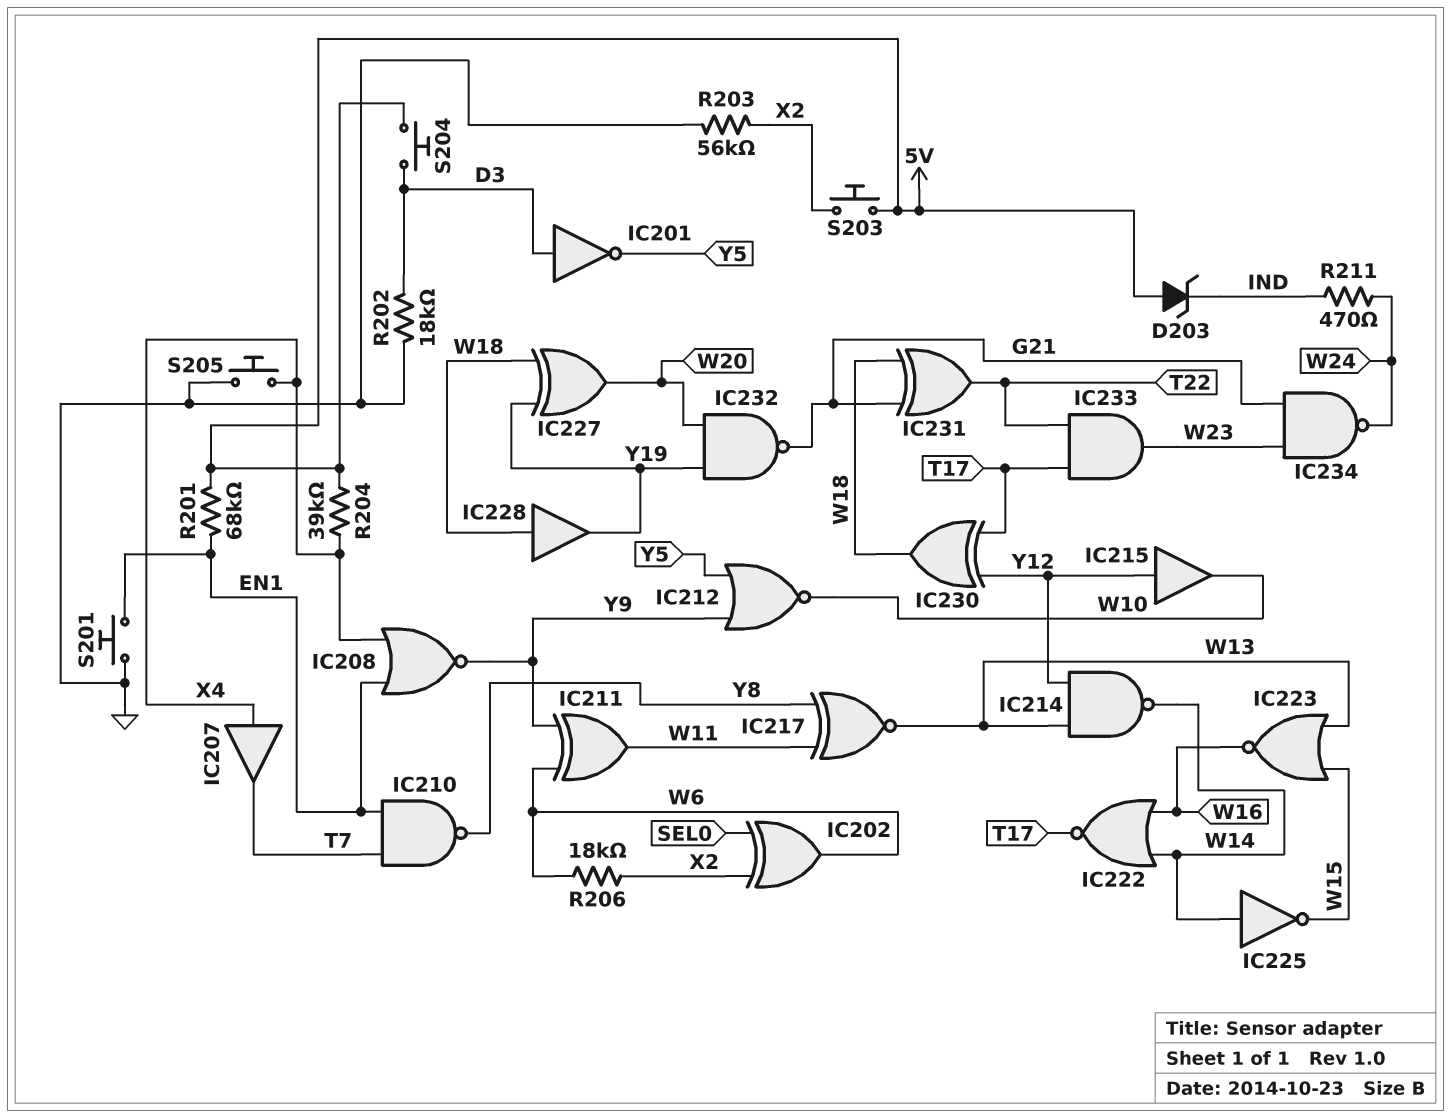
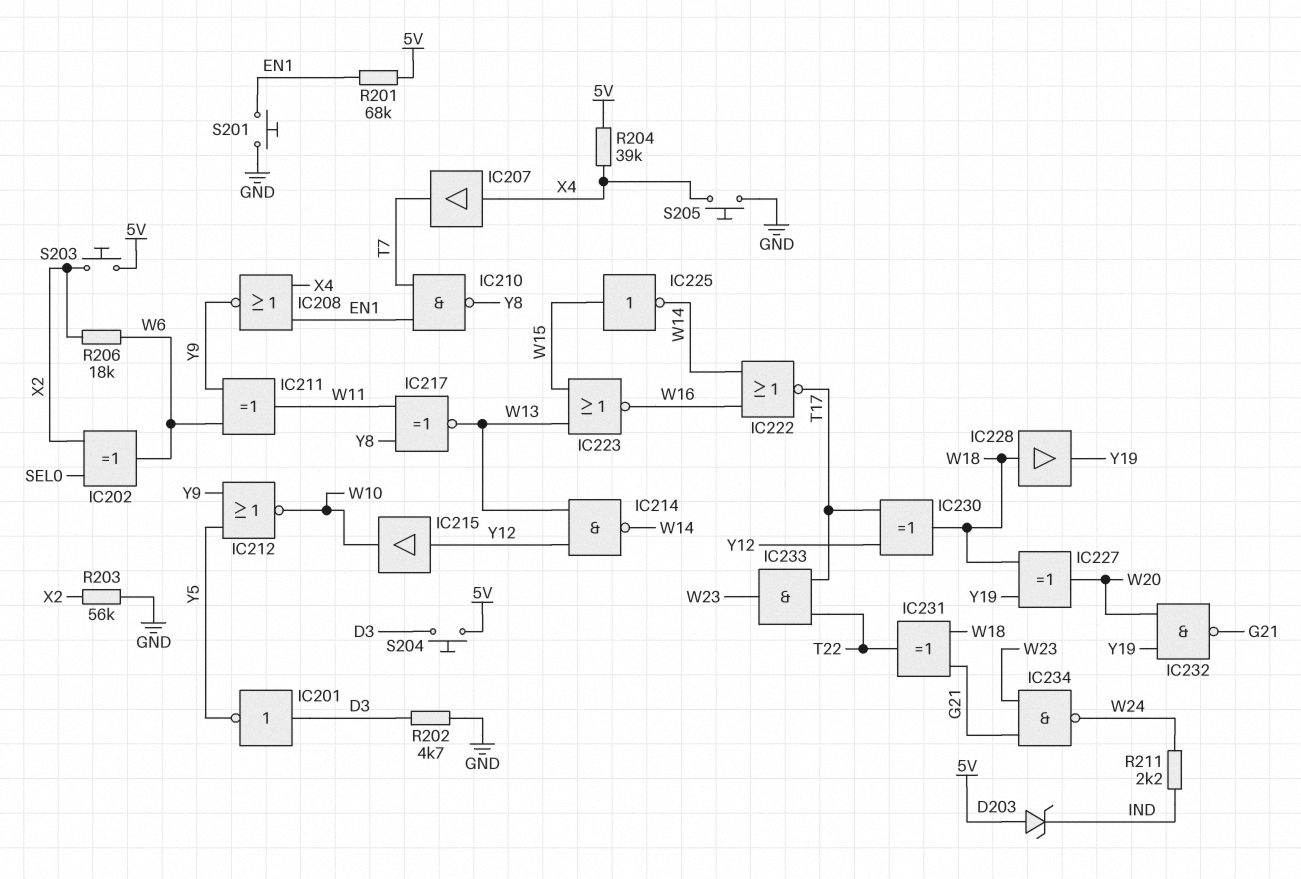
IC225: NOT (in W14, out W15) -> NOT (in W15, out W14)
R202: 18k (D3, GND) -> 4.7k (D3, GND)
R211: 470 (IND, W24) -> 2.2k (IND, W24)

